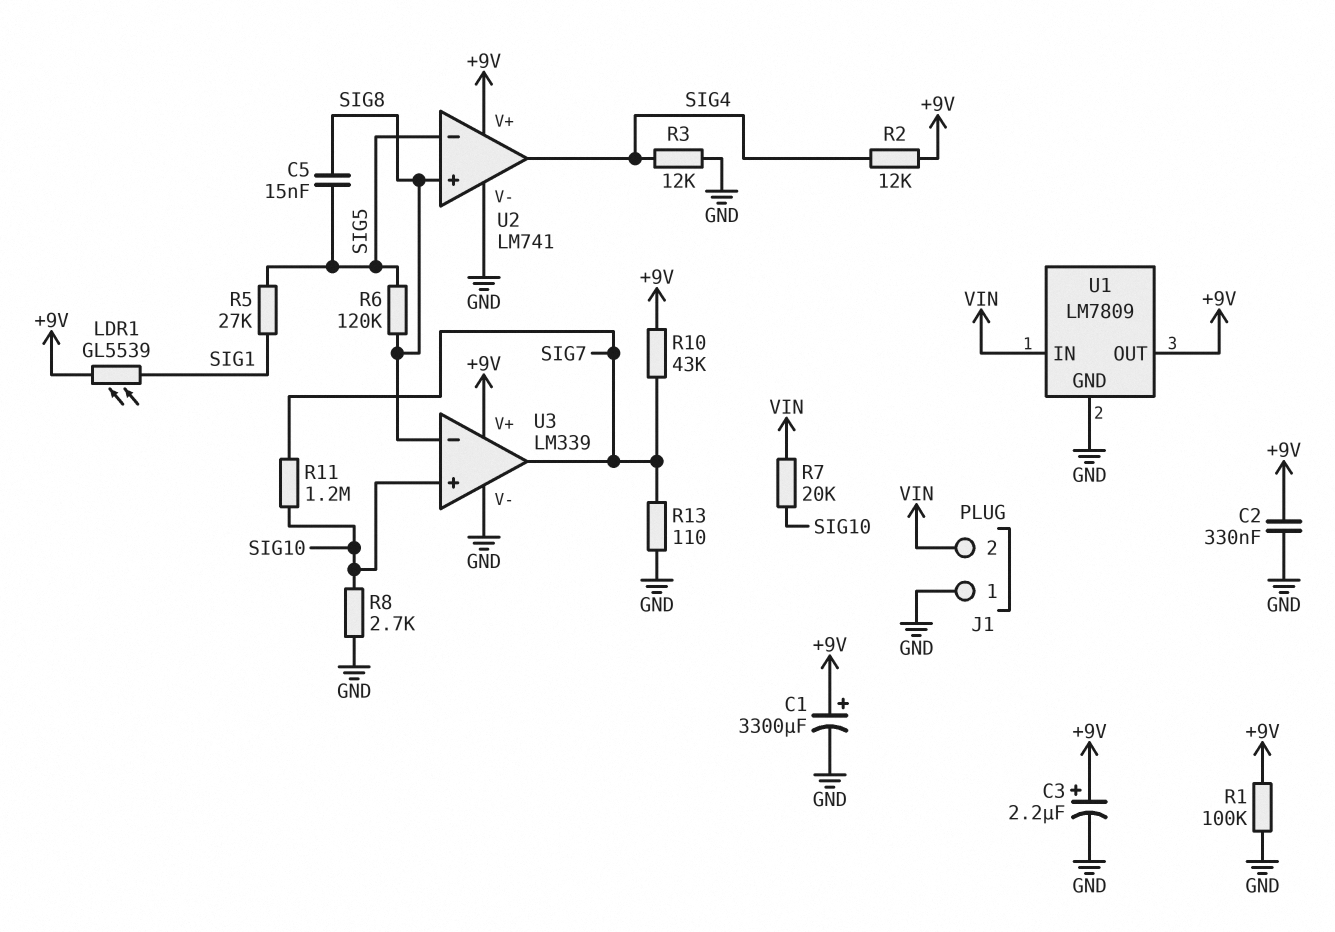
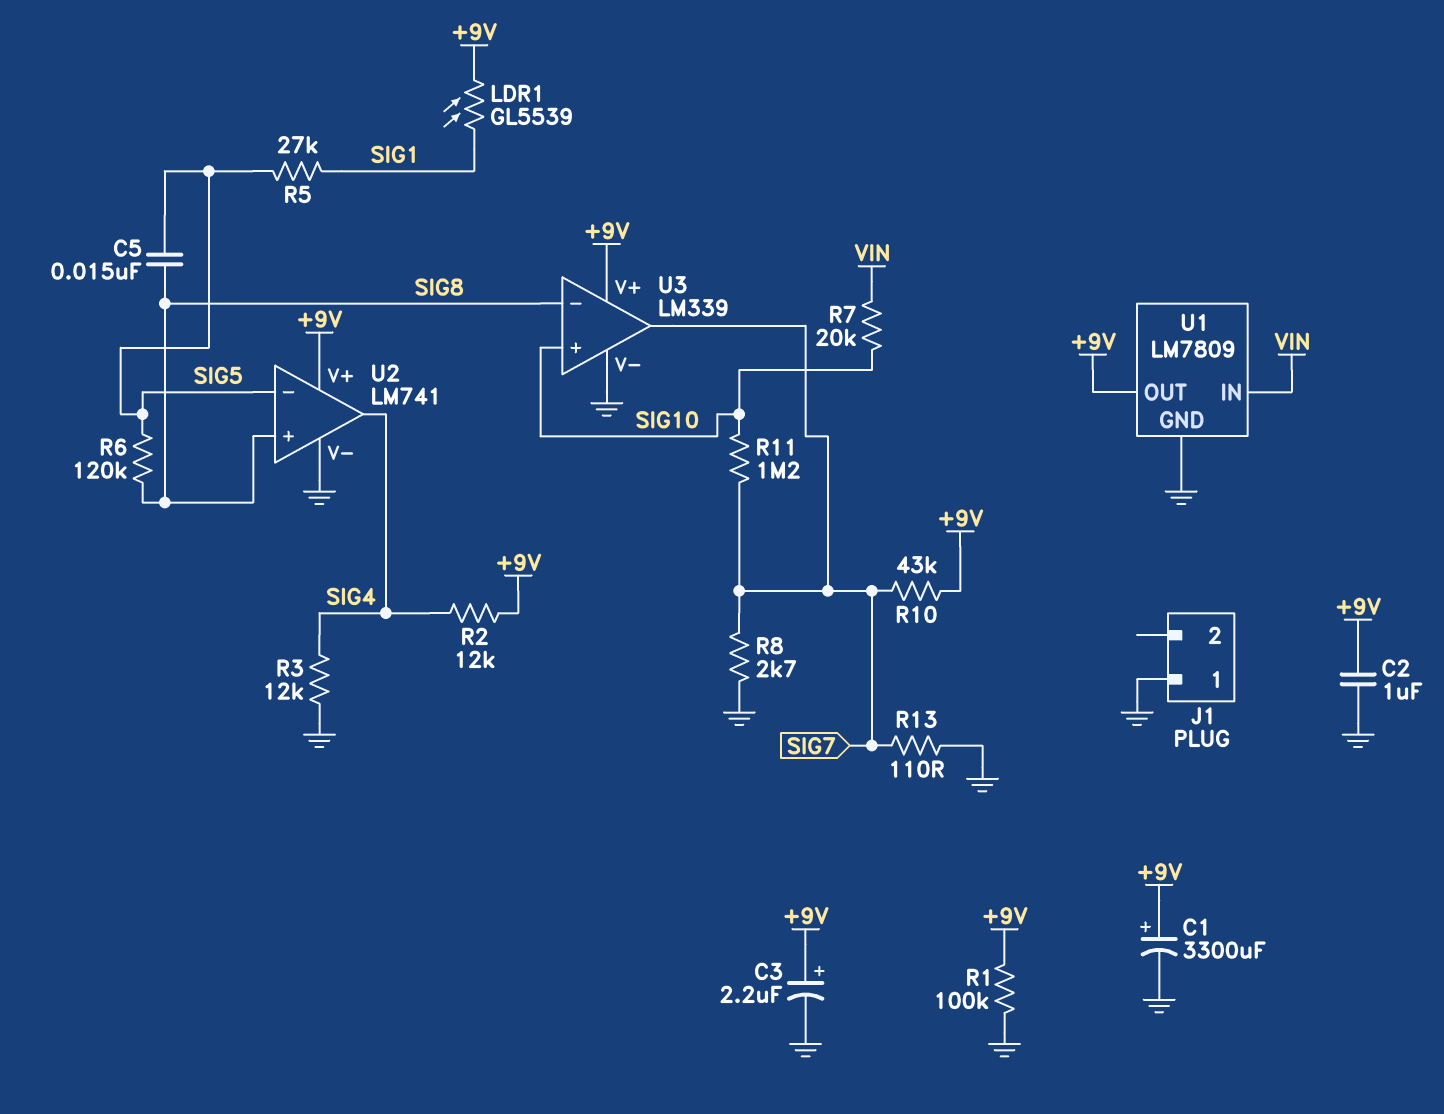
C2: 330nF (+9V, GND) -> 1uF (+9V, GND)
J1 pin 2: VIN -> none
R8: 2.7k (GND, SIG10) -> 2.7k (GND, SIG7)

